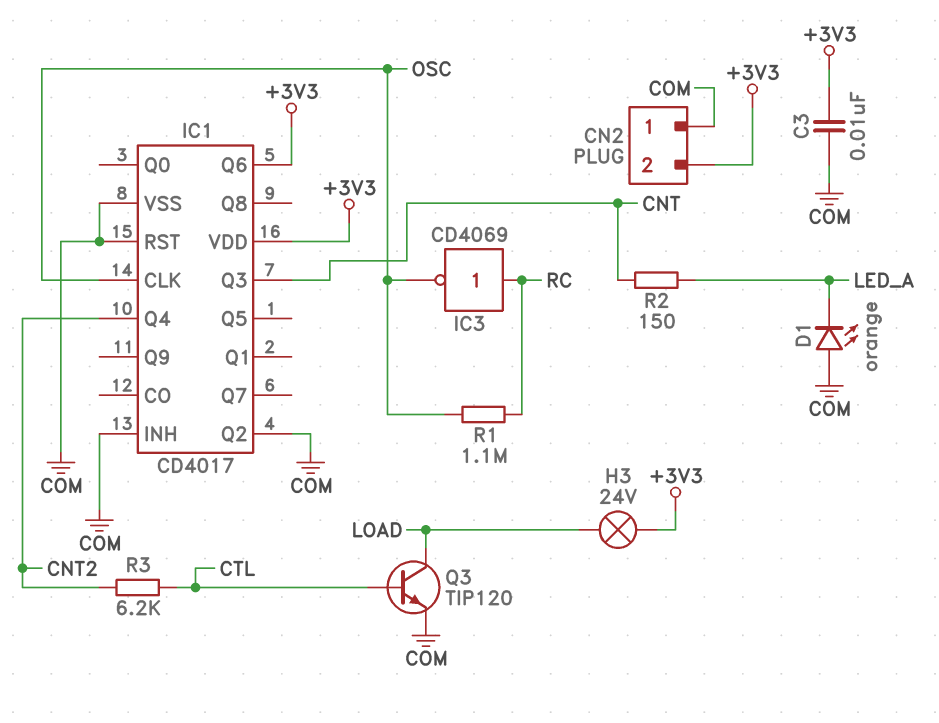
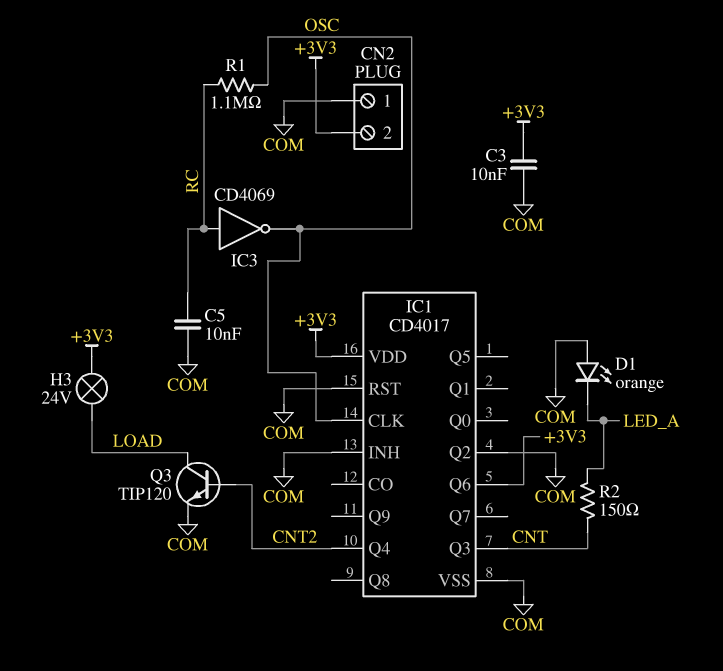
C5: none -> 10nF (COM, RC)
Q3: NPN TIP120 (B CTL, C LOAD, E COM) -> NPN TIP120 (B CNT2, C LOAD, E COM)
R3: 6.2k (CNT2, CTL) -> none

